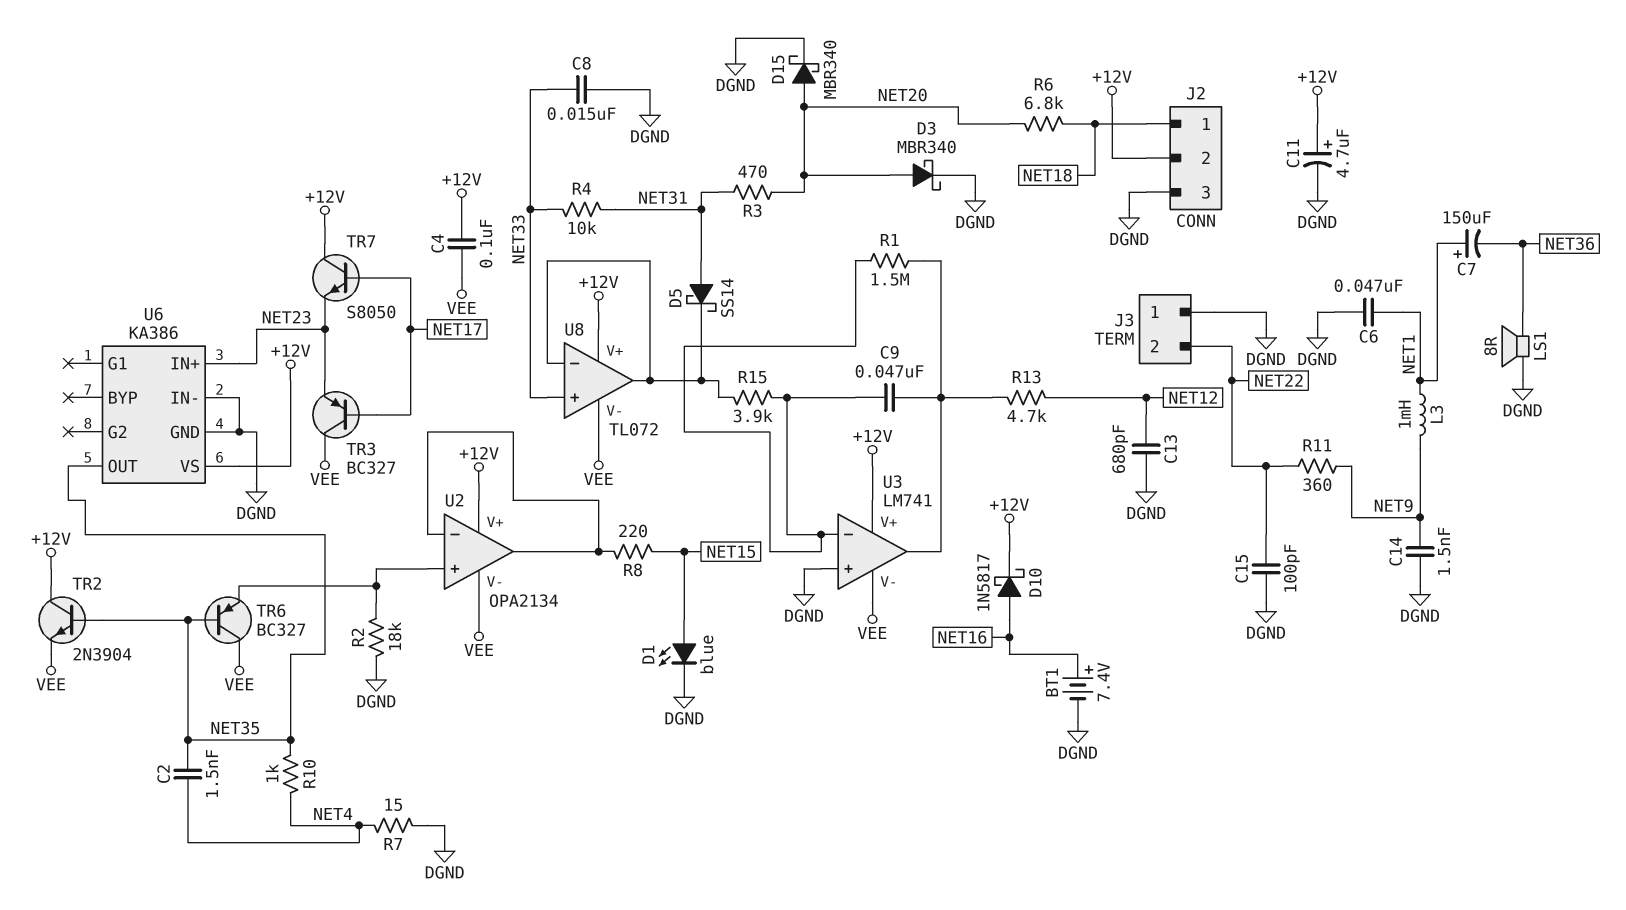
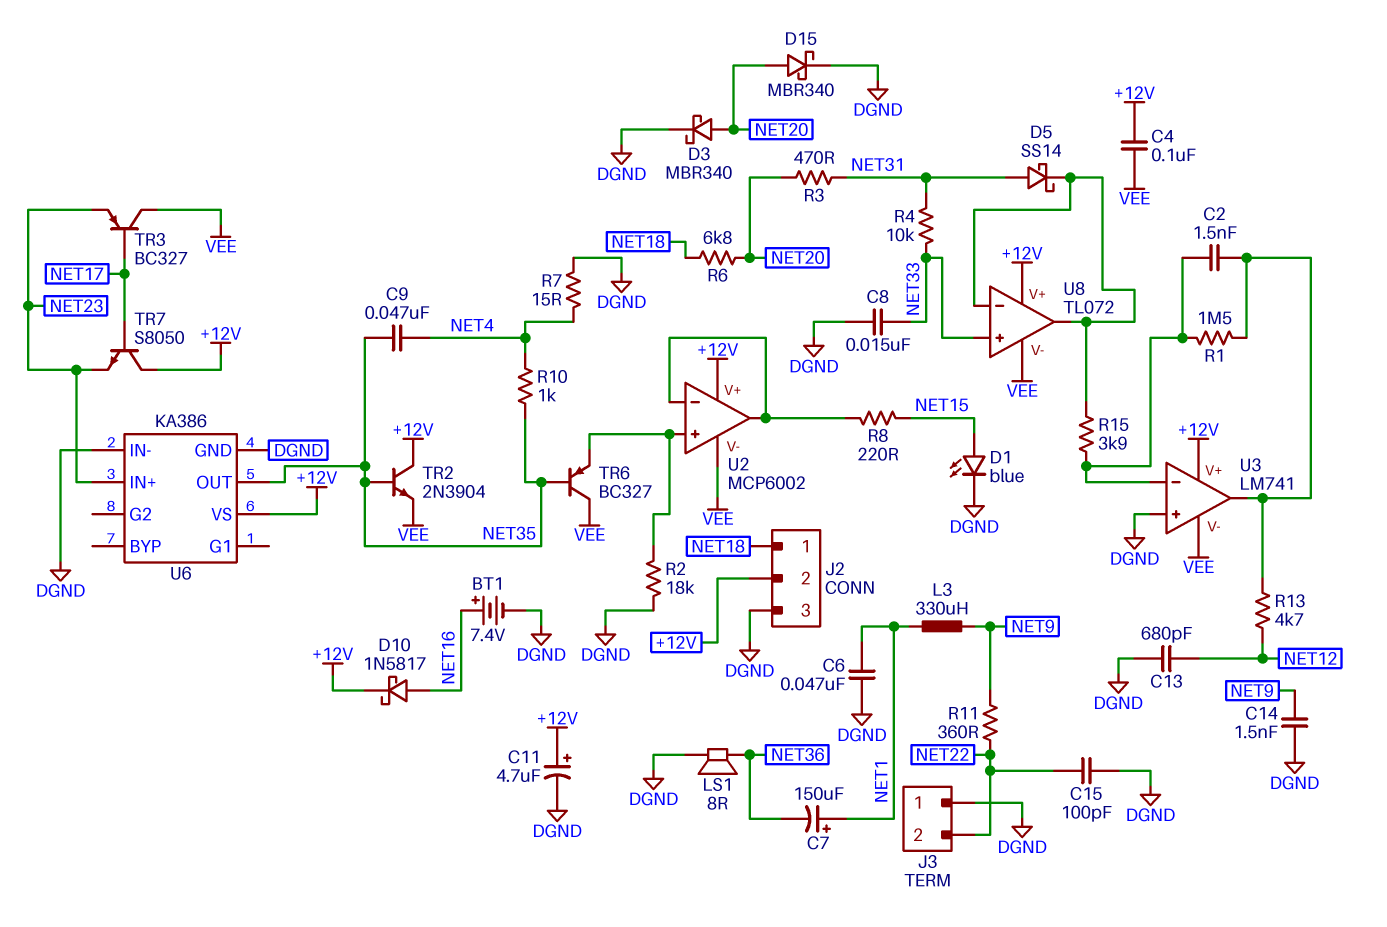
C2: 1.5nF (NET4, NET35) -> 1.5nF (U3/in-, U3/out)
C9: 47nF (U3/in-, U3/out) -> 47nF (NET4, NET35)
L3: 1mH (NET1, NET9) -> 330uH (NET1, NET9)
U2: OPA2134 -> MCP6002

